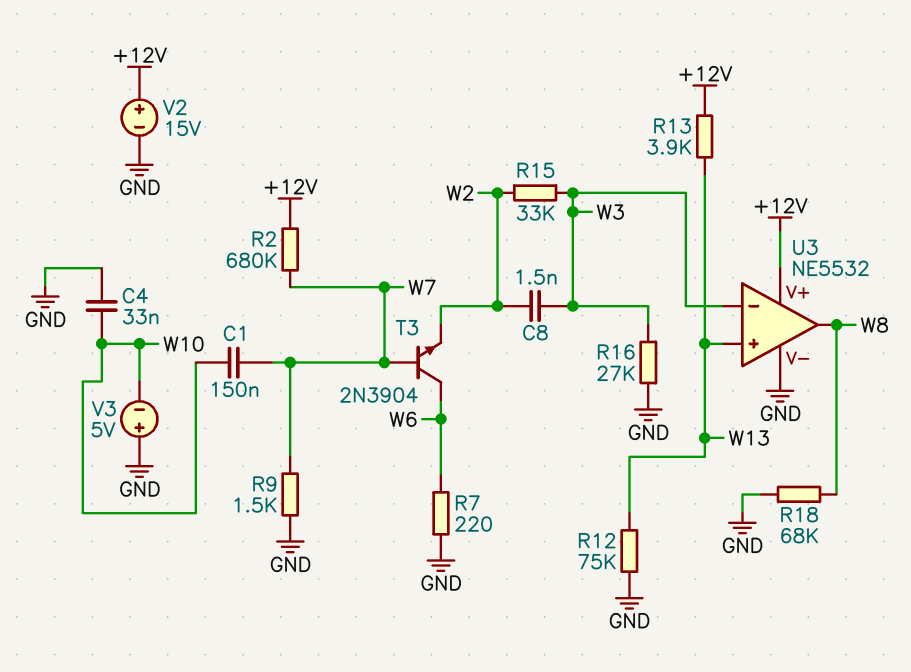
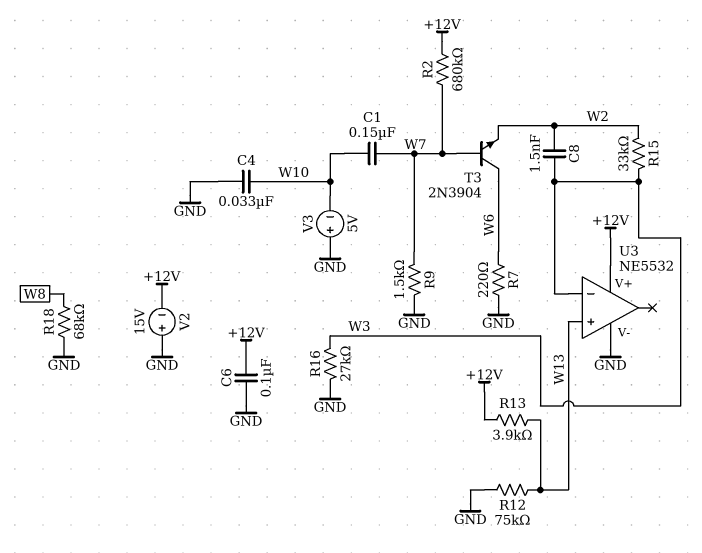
C6: none -> 100nF (+12V, GND)
U3 pin out: W8 -> none
V2: 15V (plus +12V, minus GND) -> 15V (plus GND, minus +12V)

